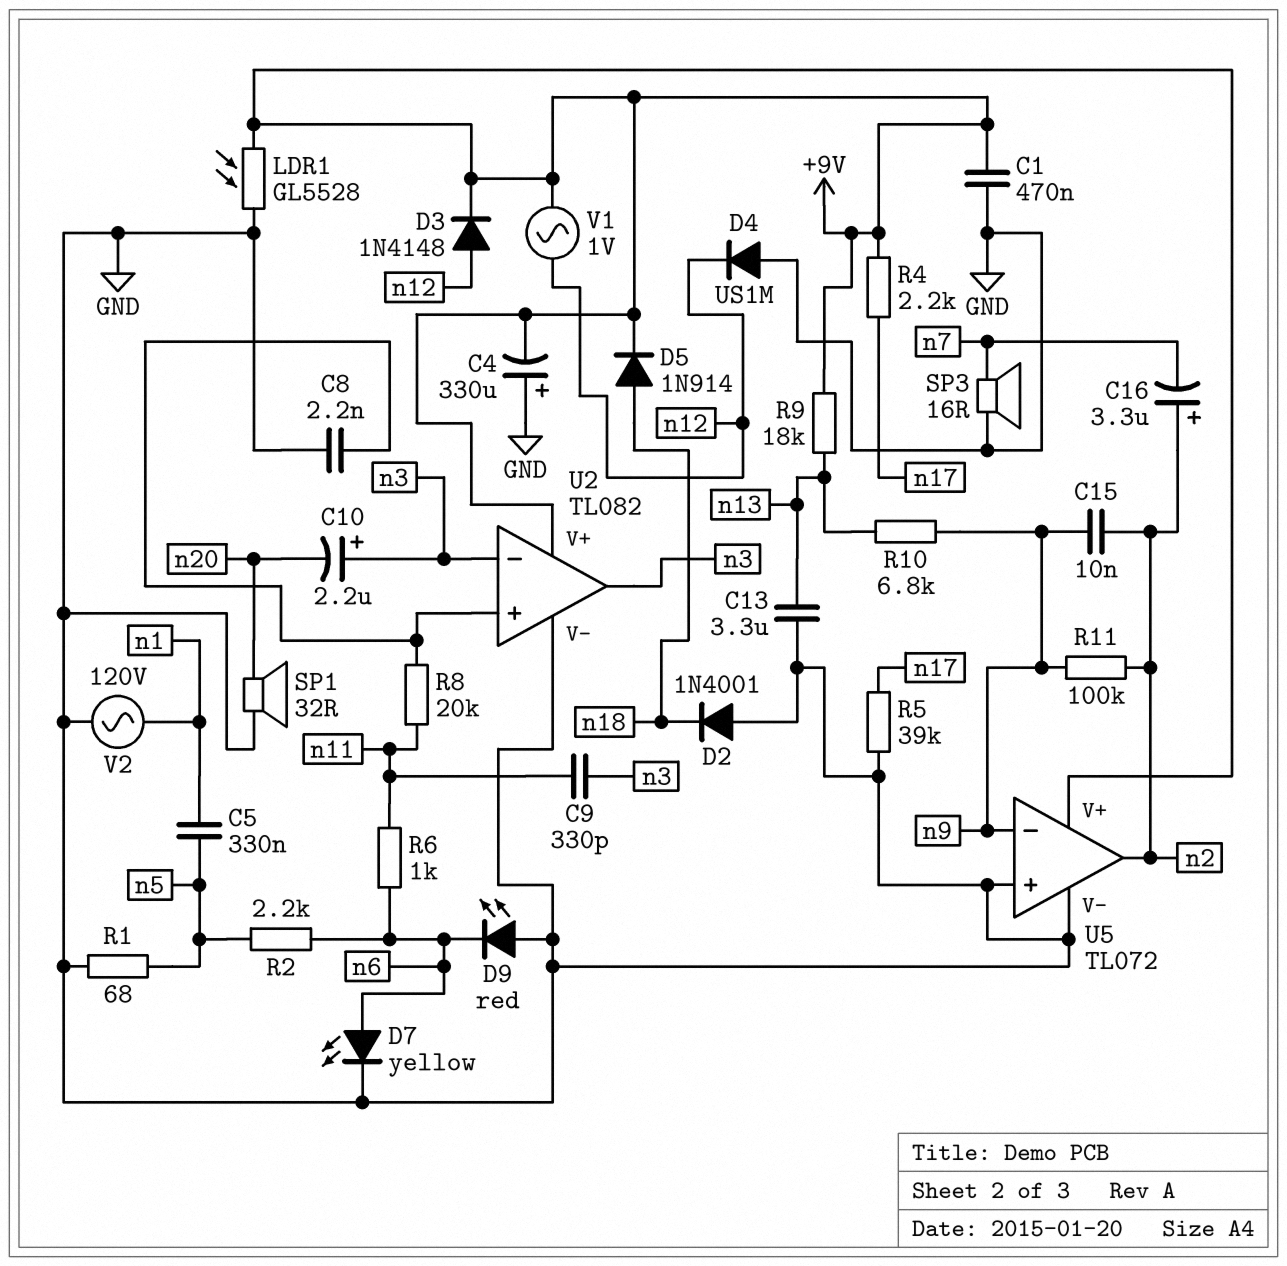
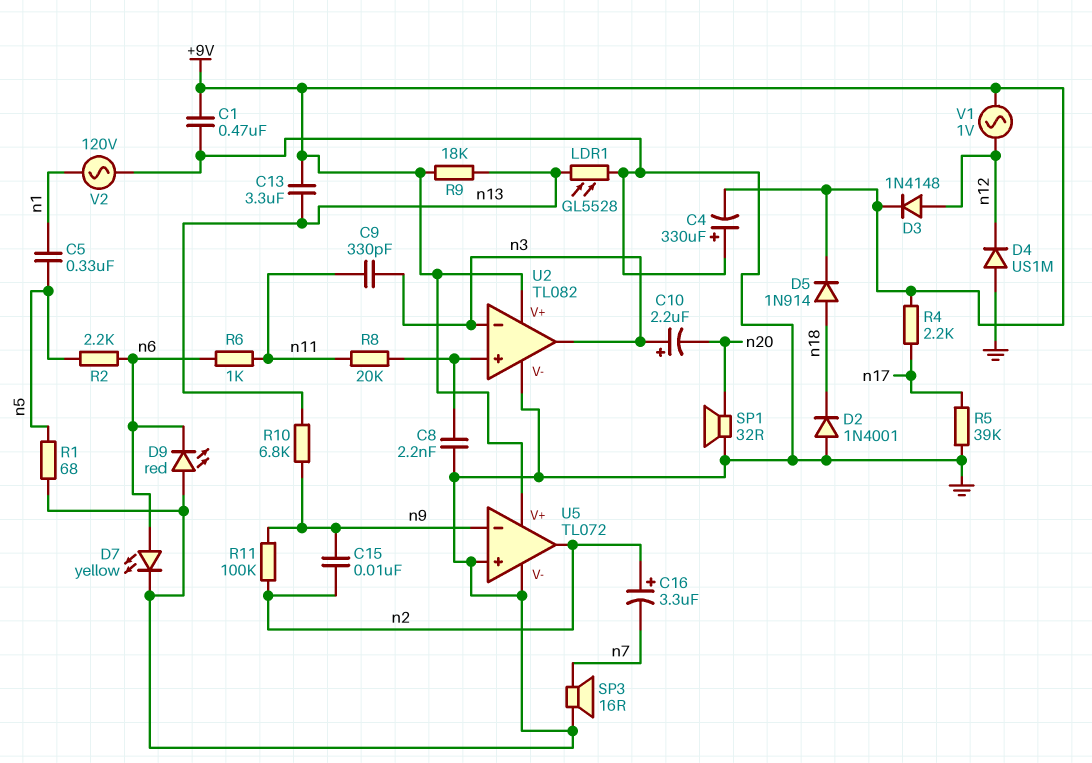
C13: 3.3uF (GND, n13) -> 3.3uF (+9V, n13)
LDR1: GL5528 (+9V, GND) -> GL5528 (GND, n13)

